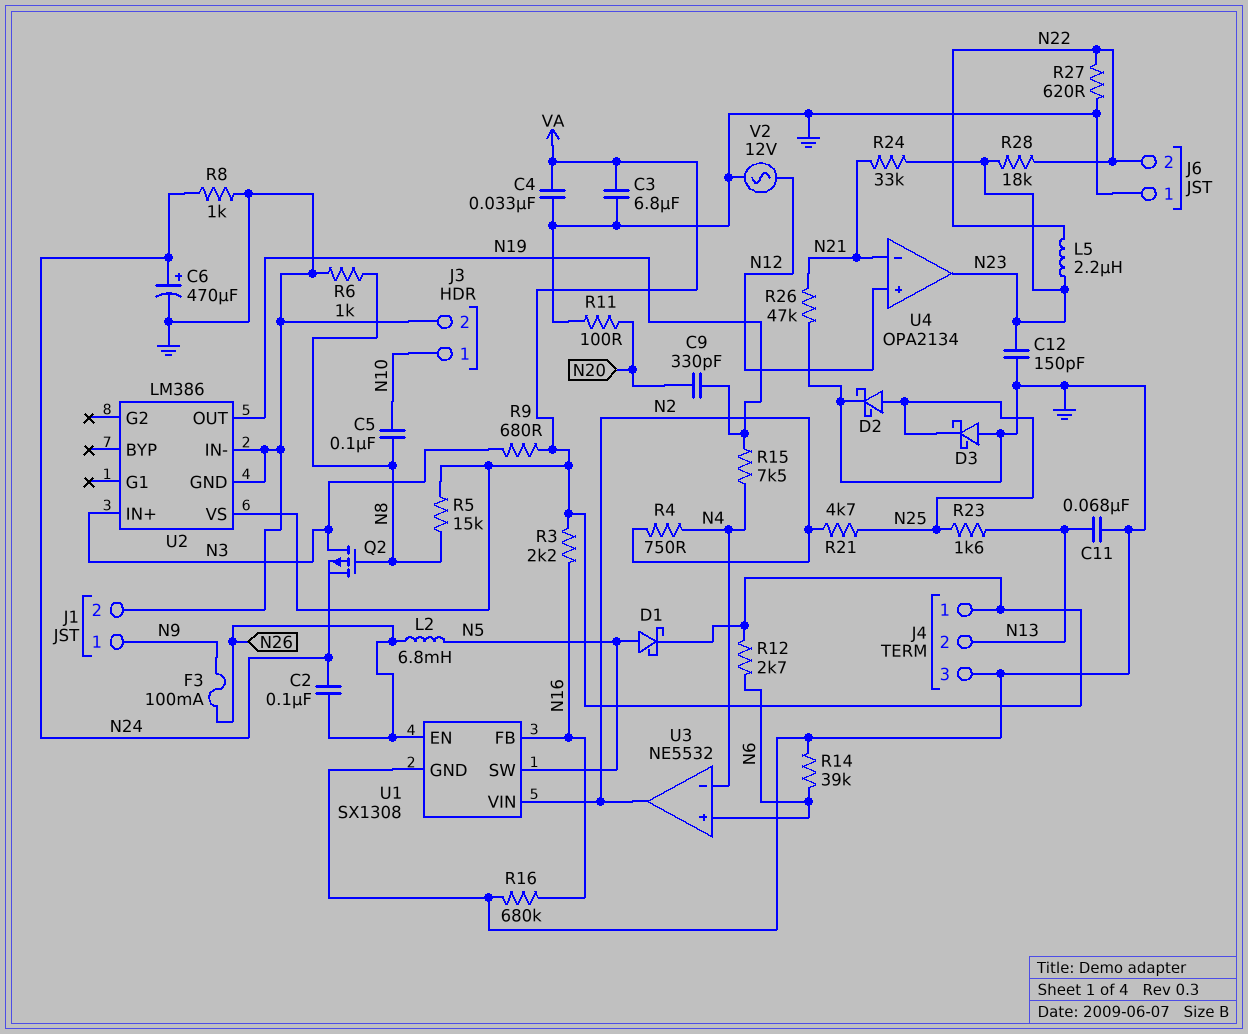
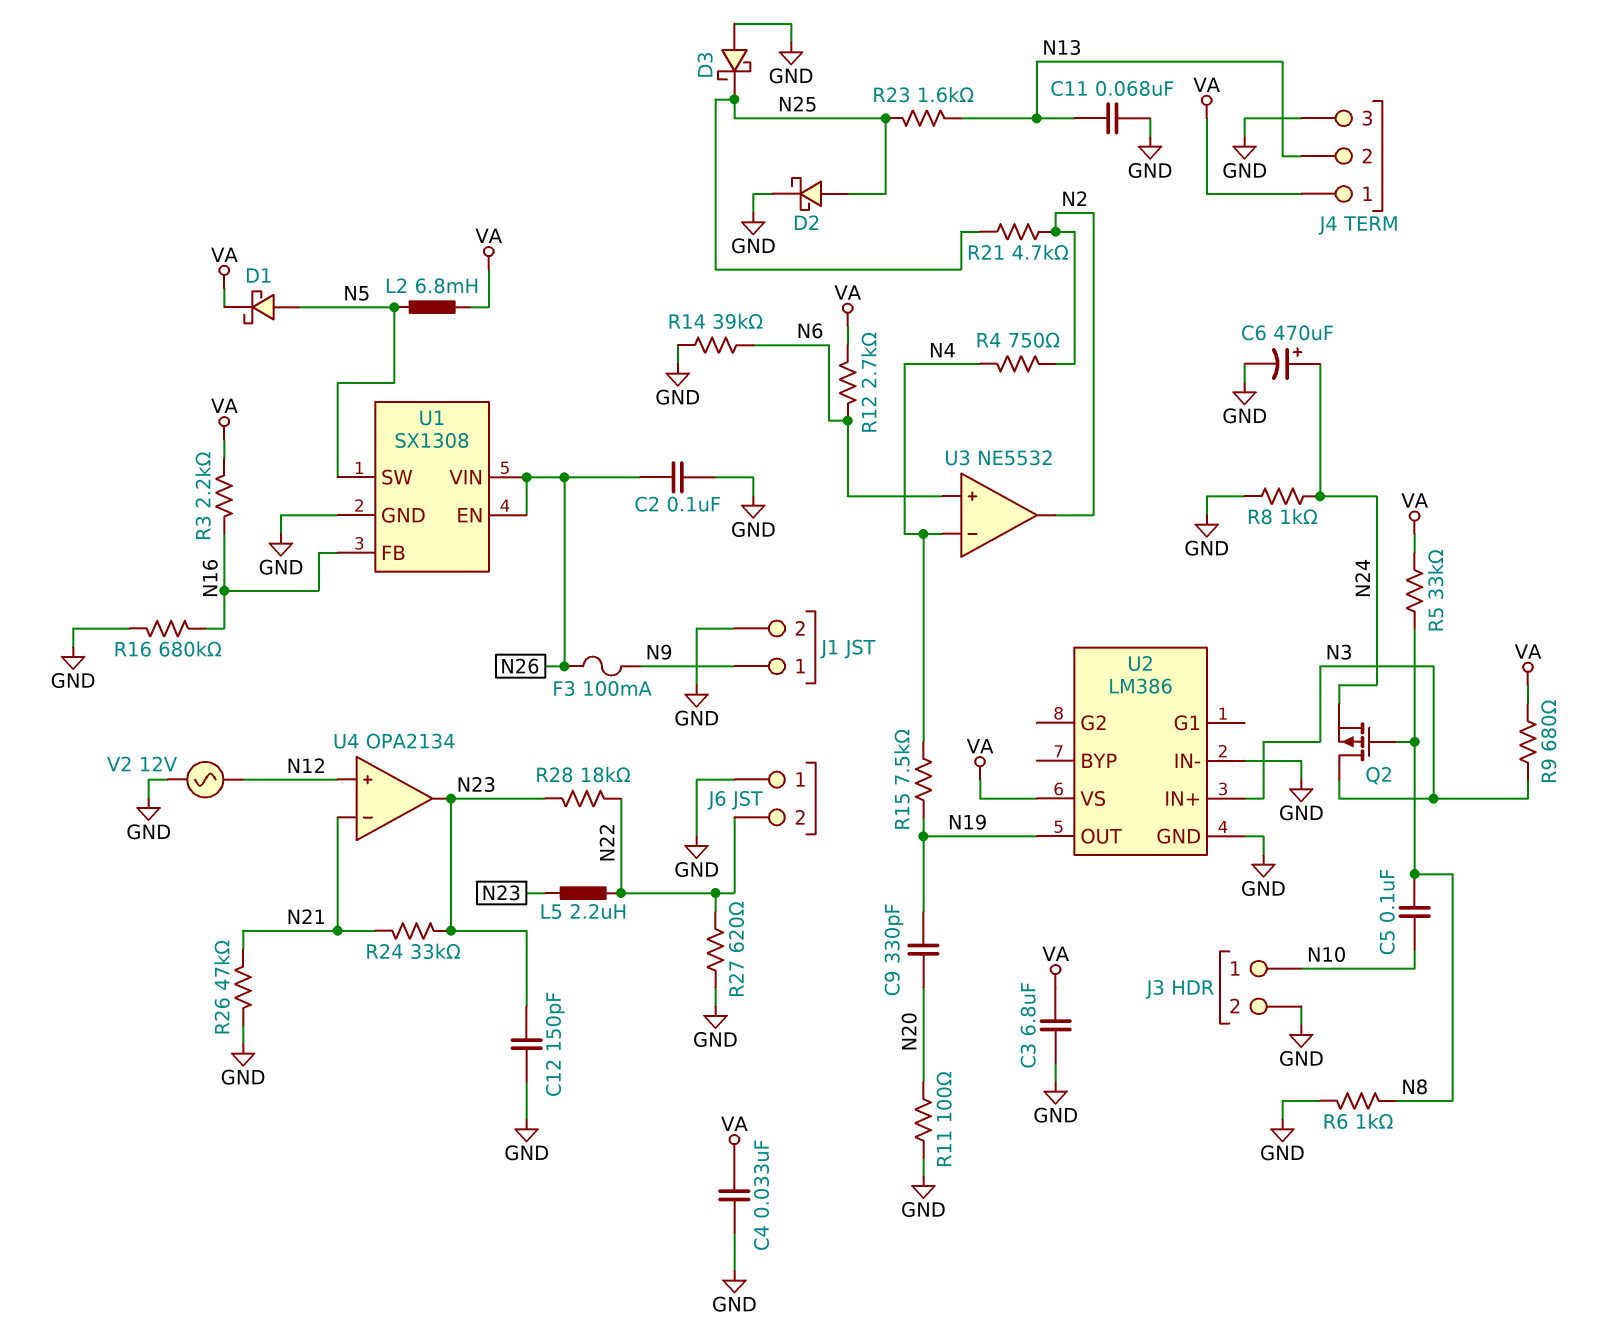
C2: 100nF (N24, N26) -> 100nF (GND, N26)
L2: 6.8mH (N5, N26) -> 6.8mH (N5, VA)
R5: 15k (N8, VA) -> 33k (N8, VA)
U1 pin VIN: N2 -> N26

